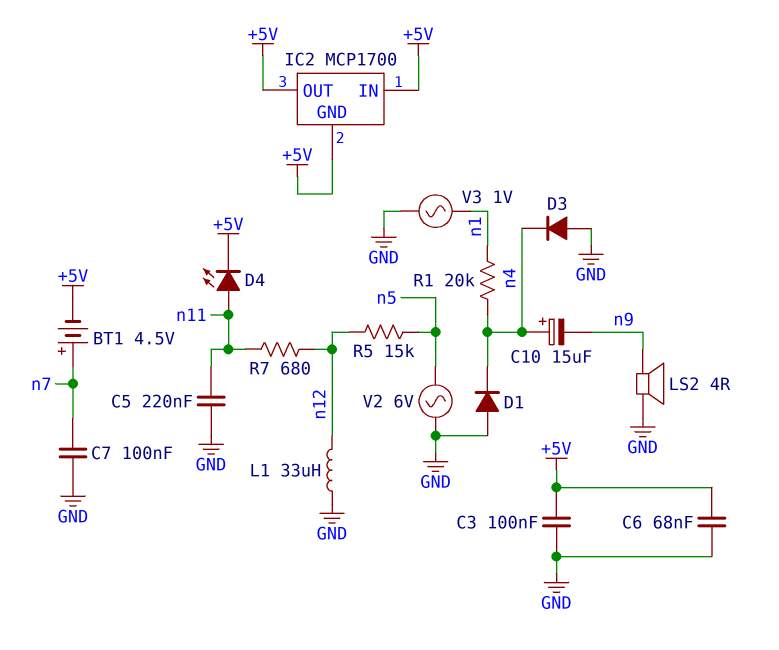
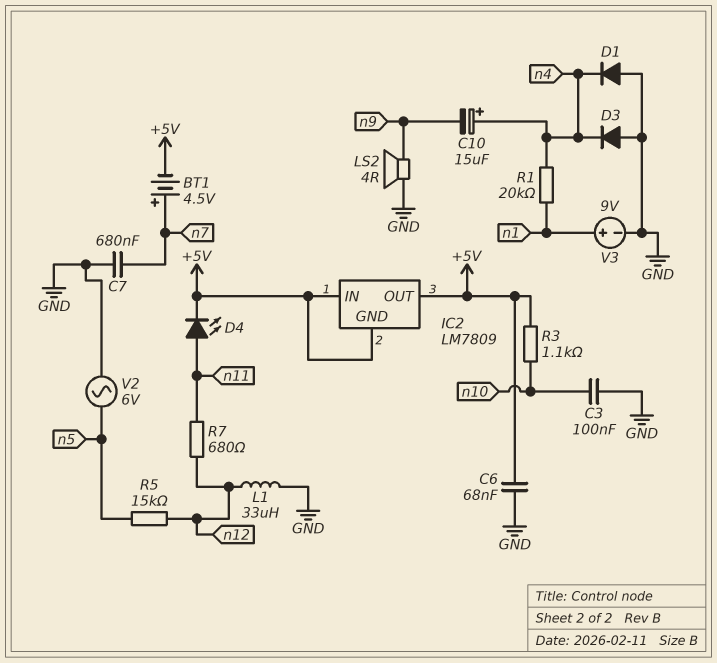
C3: 100nF (+5V, GND) -> 100nF (GND, n10)
C5: 220nF (GND, n11) -> none
C7: 100nF (GND, n7) -> 680nF (GND, n7)
IC2: MCP1700 -> LM7809
R3: none -> 1.1k (+5V, n10)
V3: AC 1V (GND, n1) -> 9V (plus n1, minus GND)

